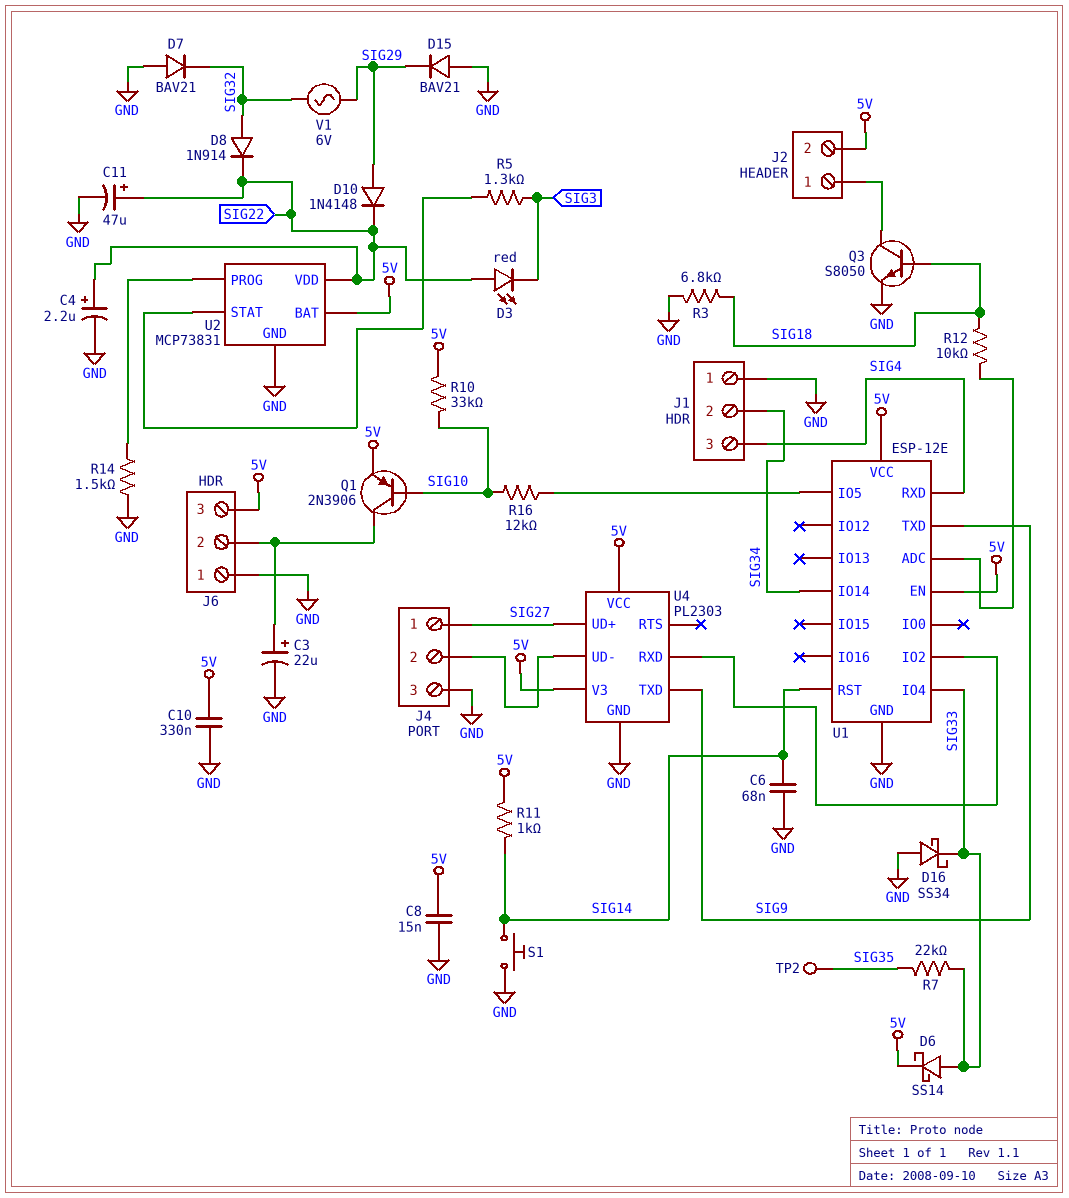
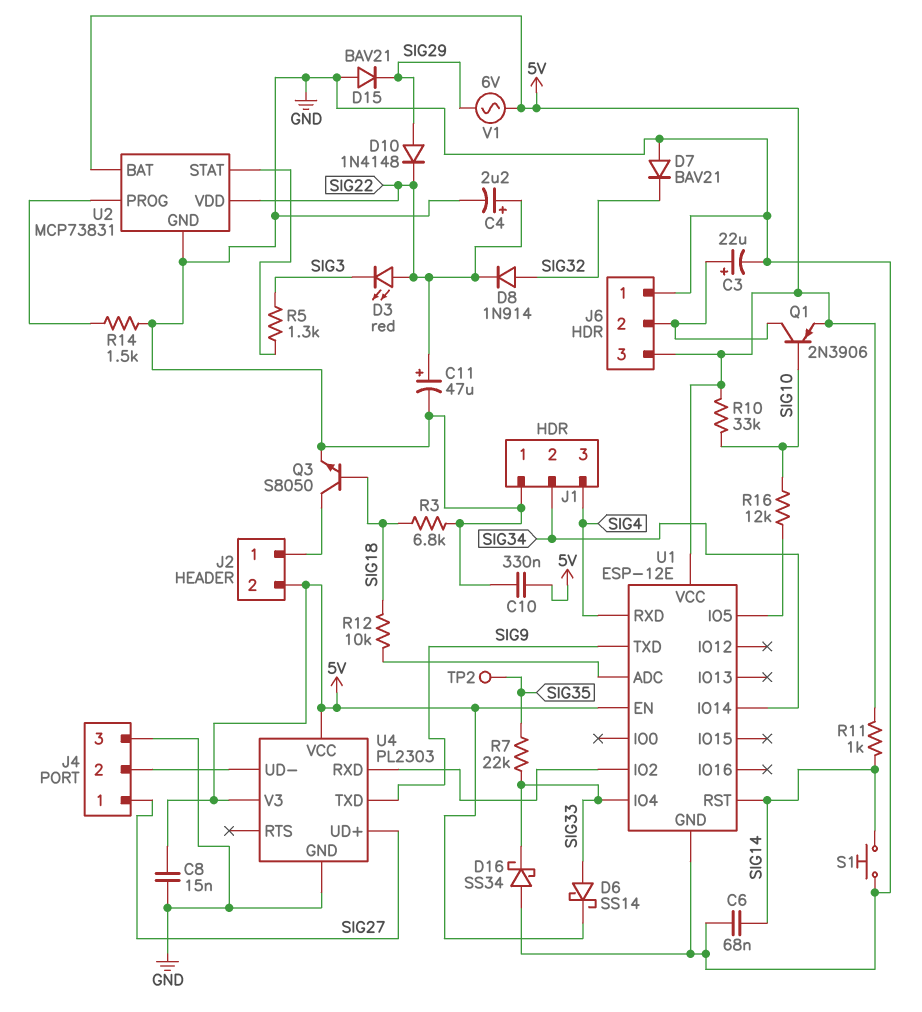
V1: AC 6V (SIG29, SIG32) -> AC 6V (5V, SIG29)

